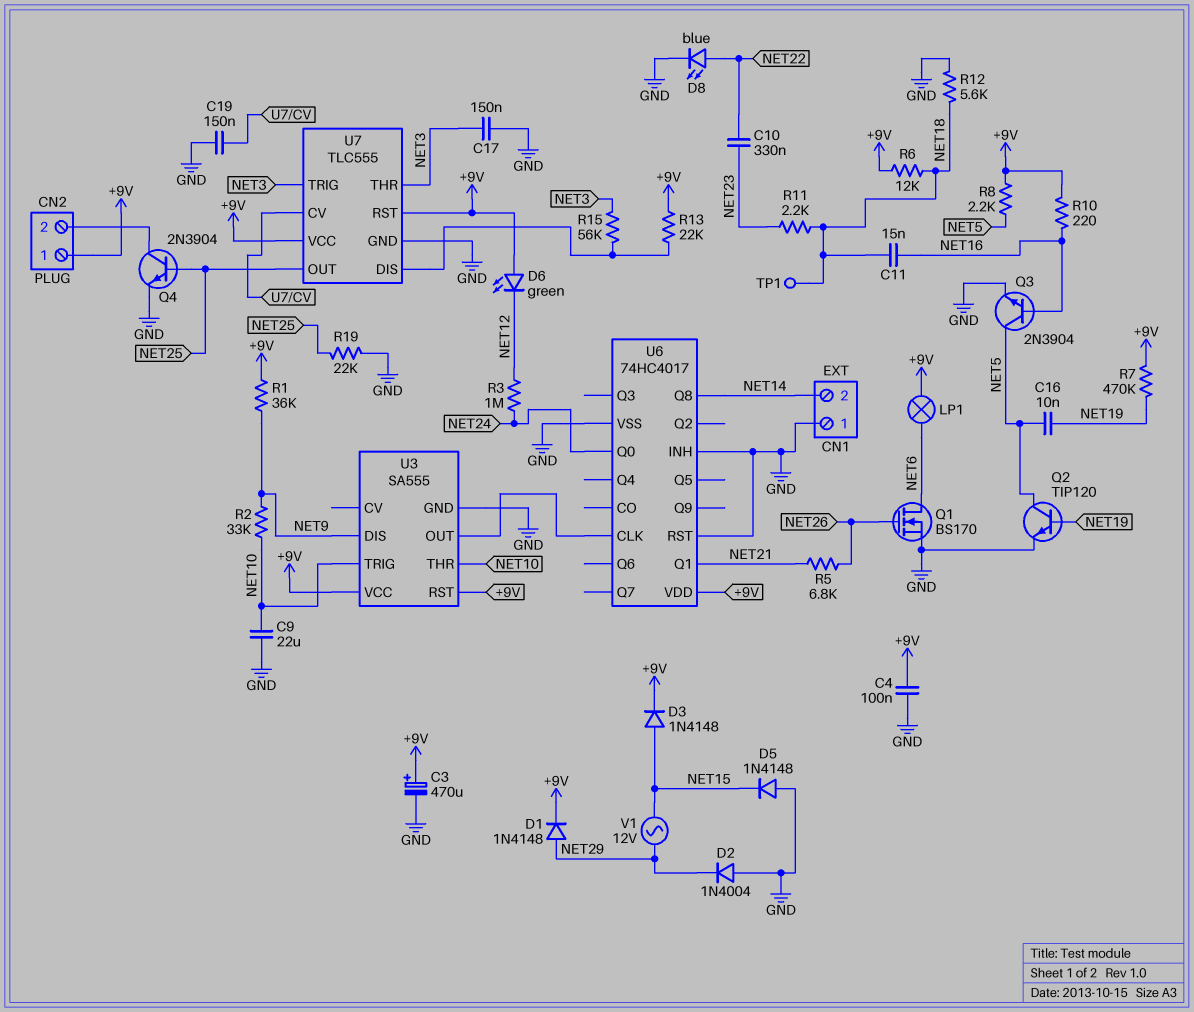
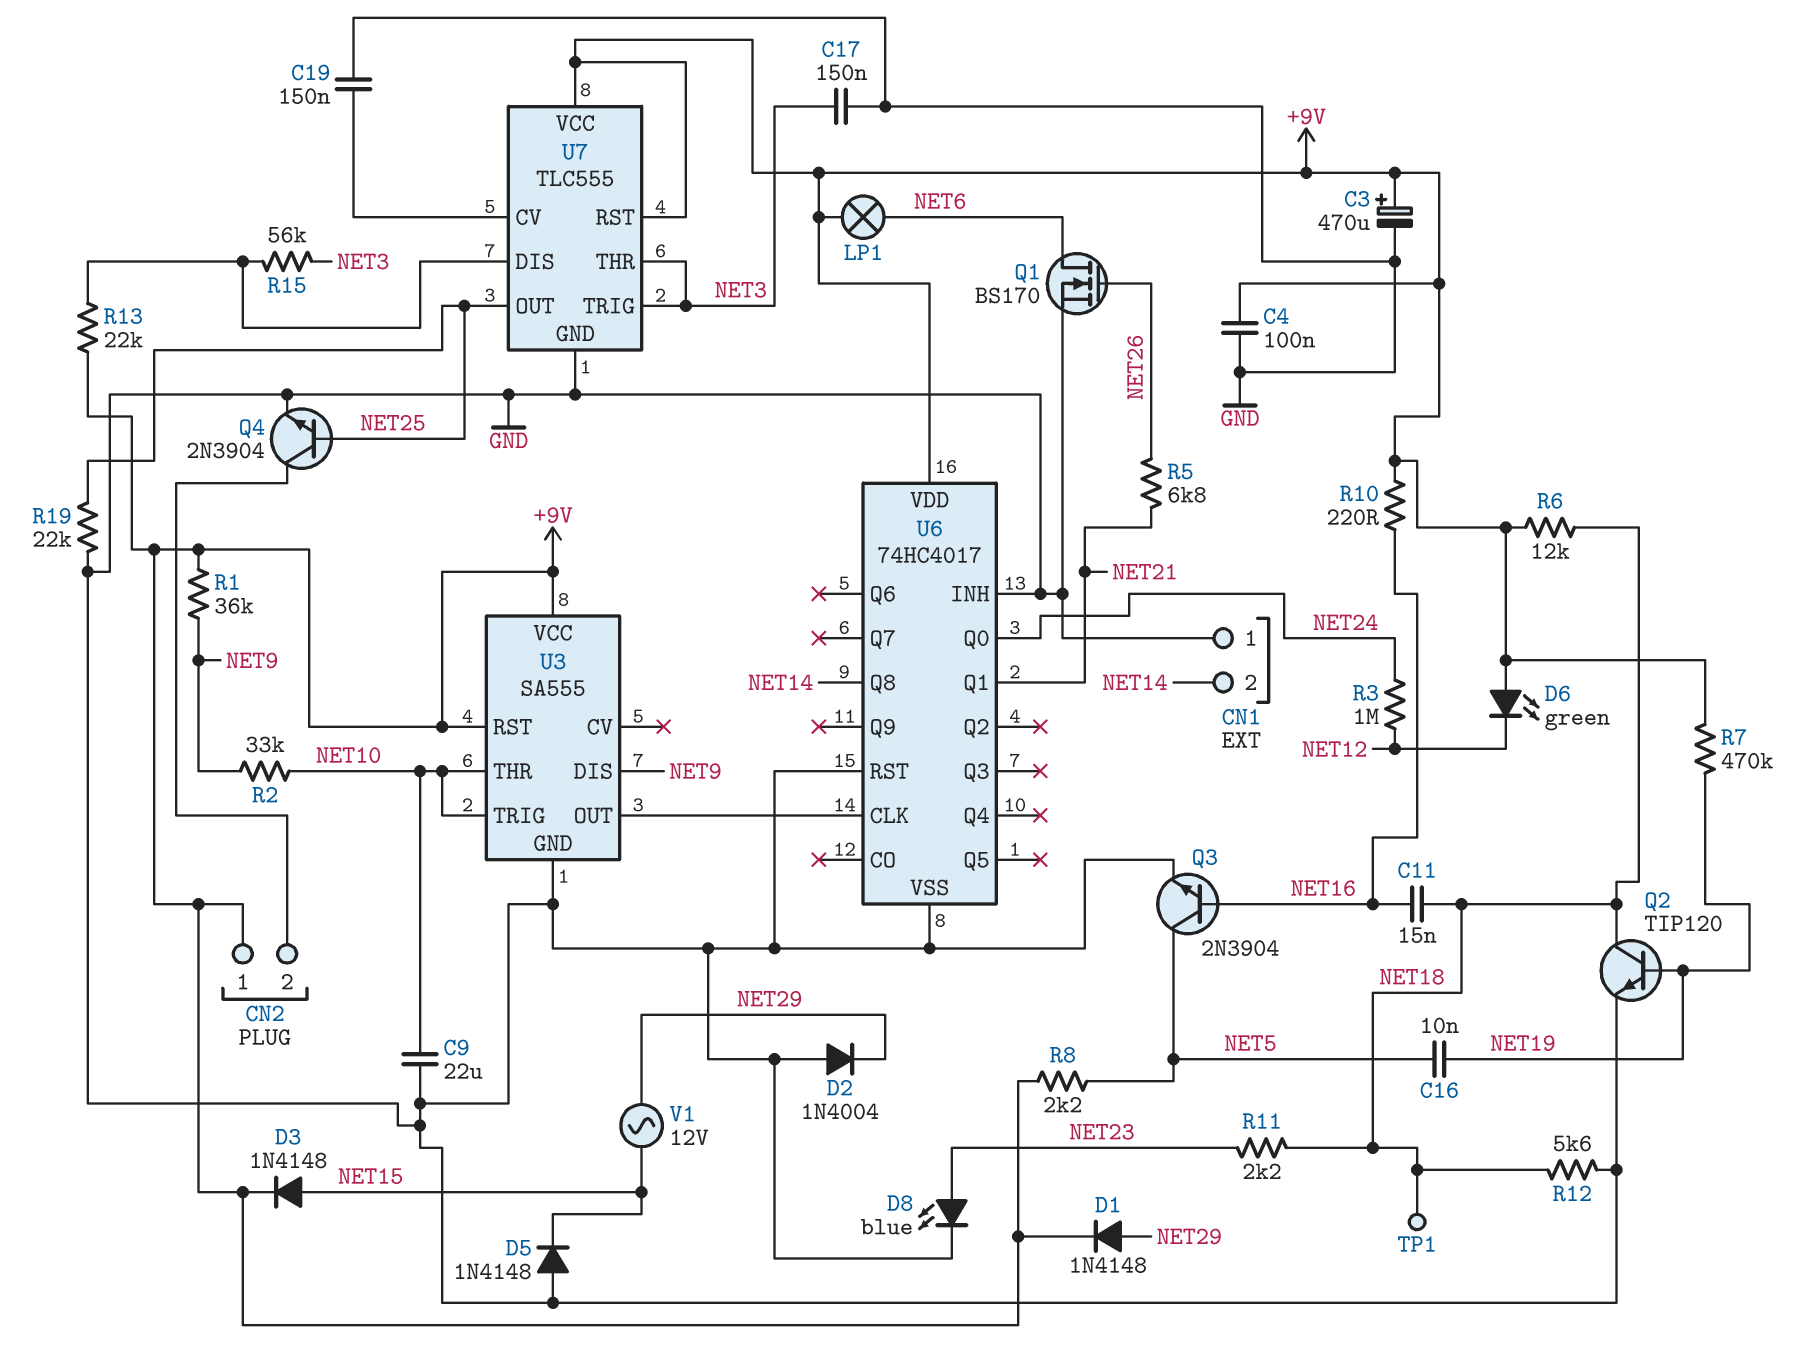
C10: 330nF (NET22, NET23) -> none
D8: LED blue (A NET22, K GND) -> LED blue (A NET23, K GND)
Q2: NPN TIP120 (B NET19, C NET5, E GND) -> NPN TIP120 (B NET19, C NET18, E GND)

